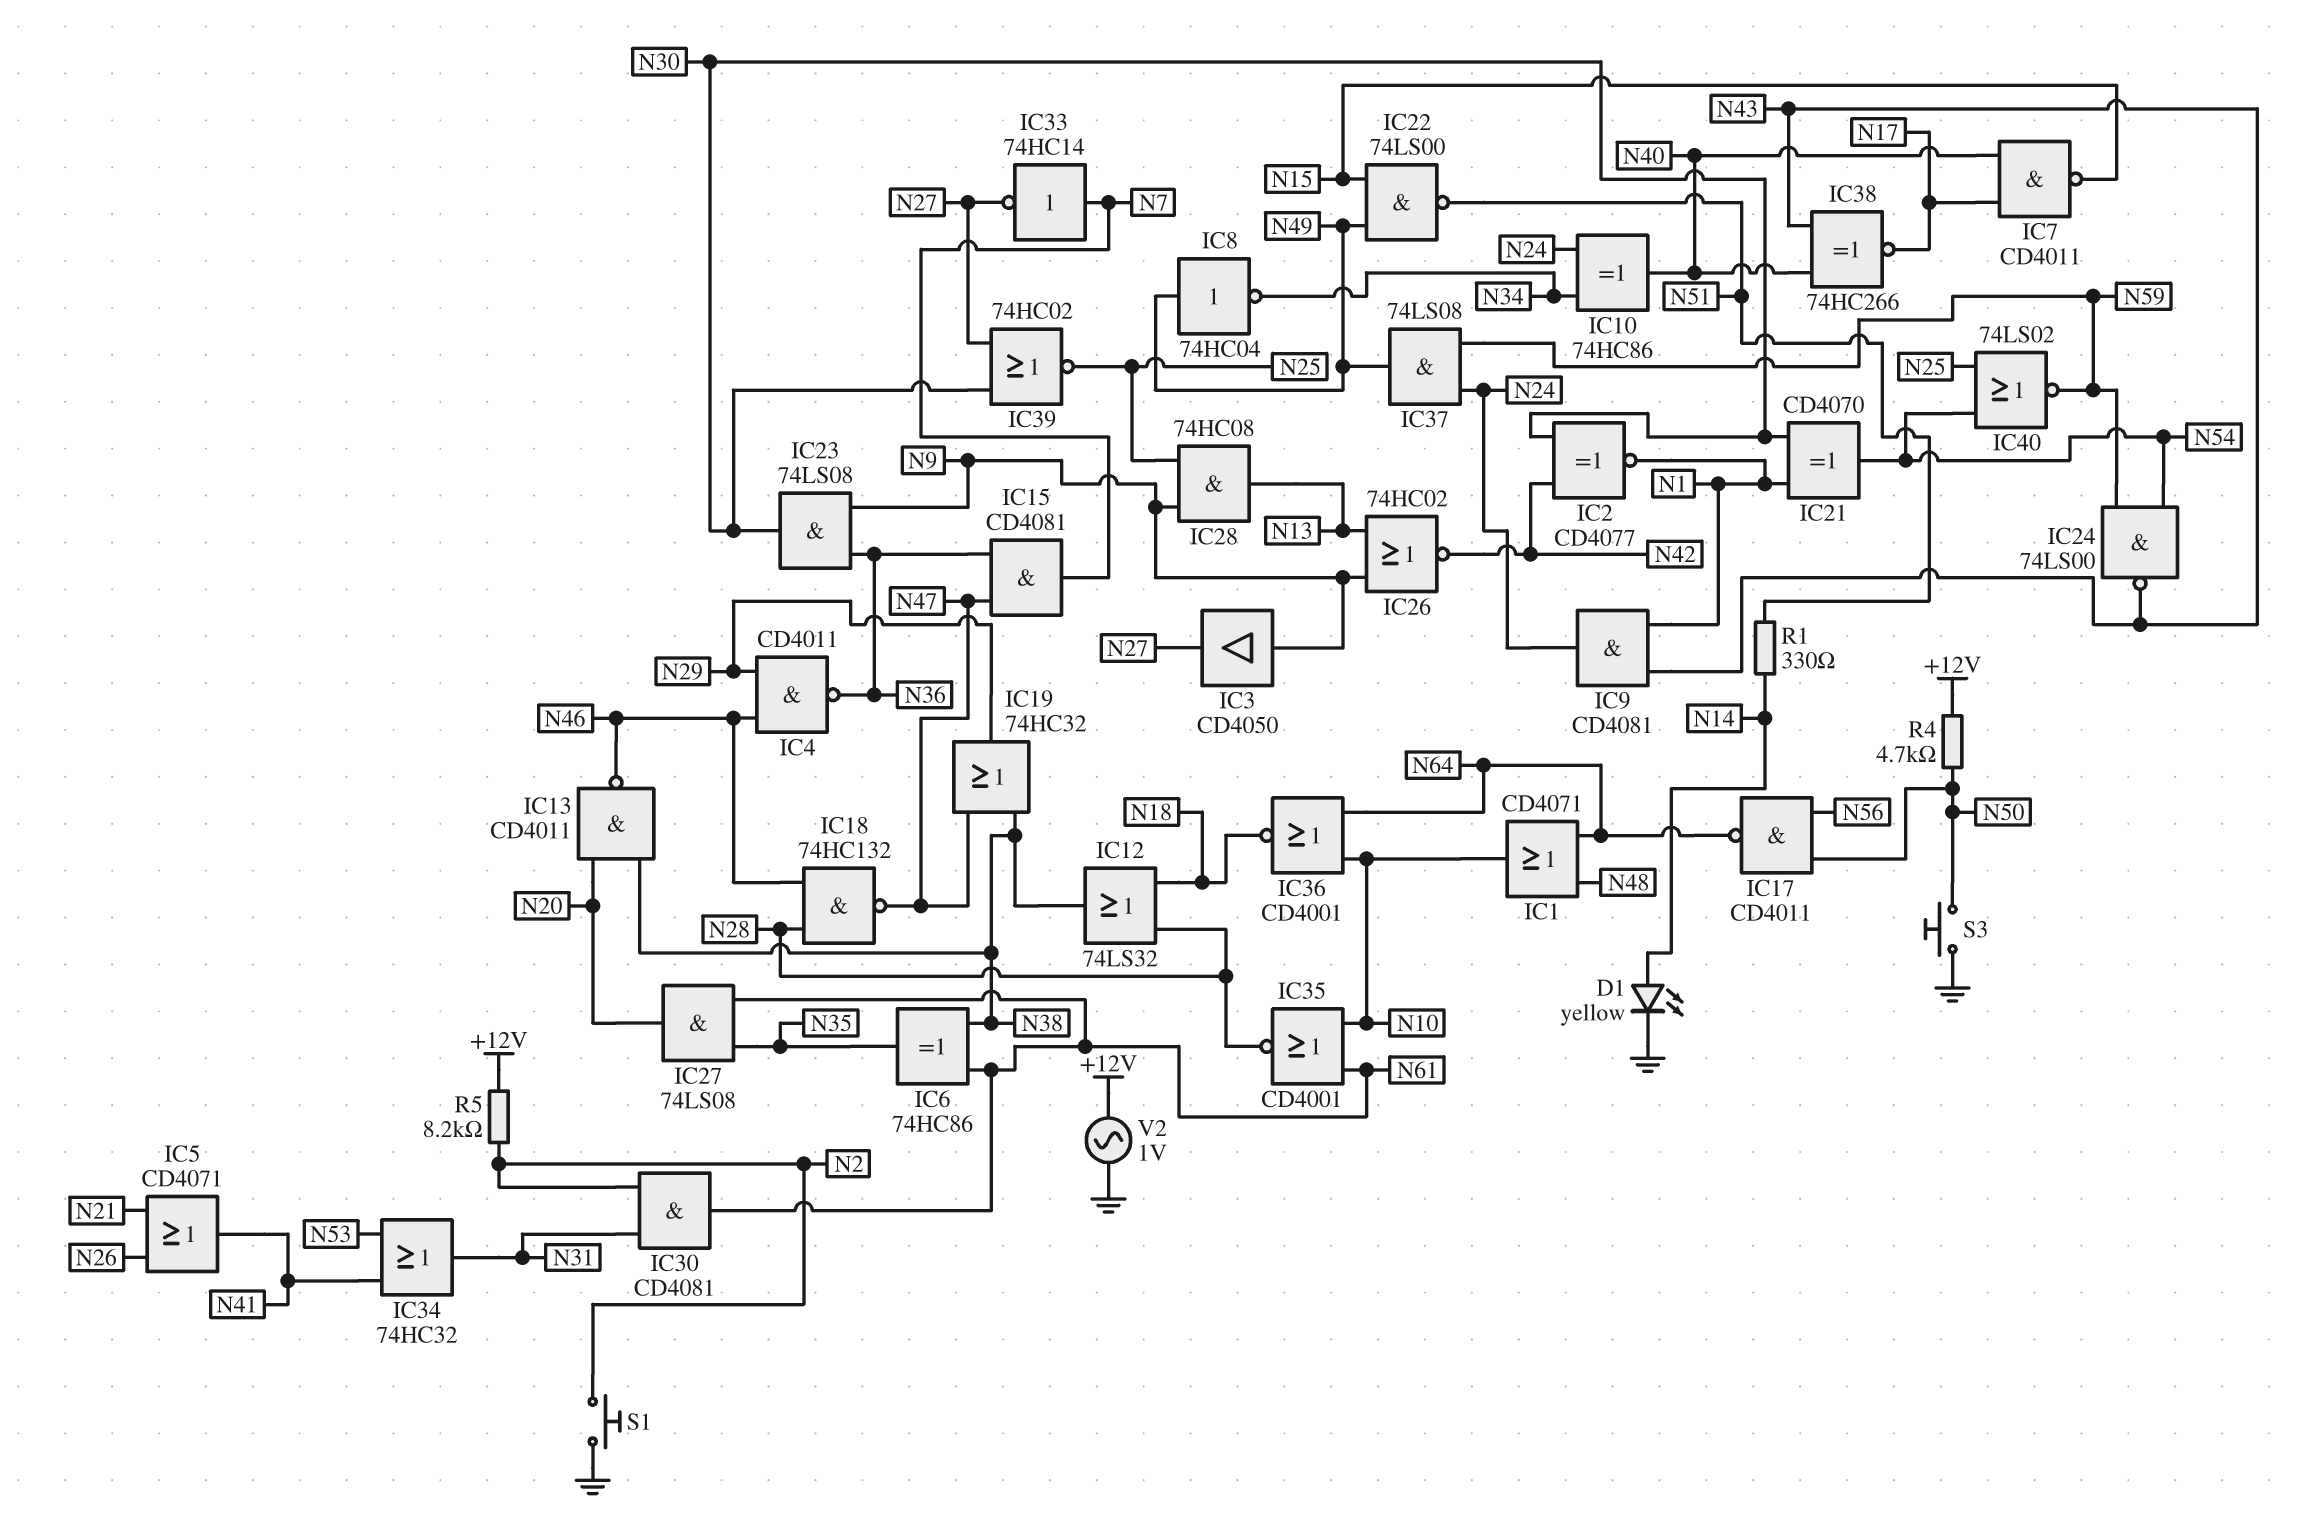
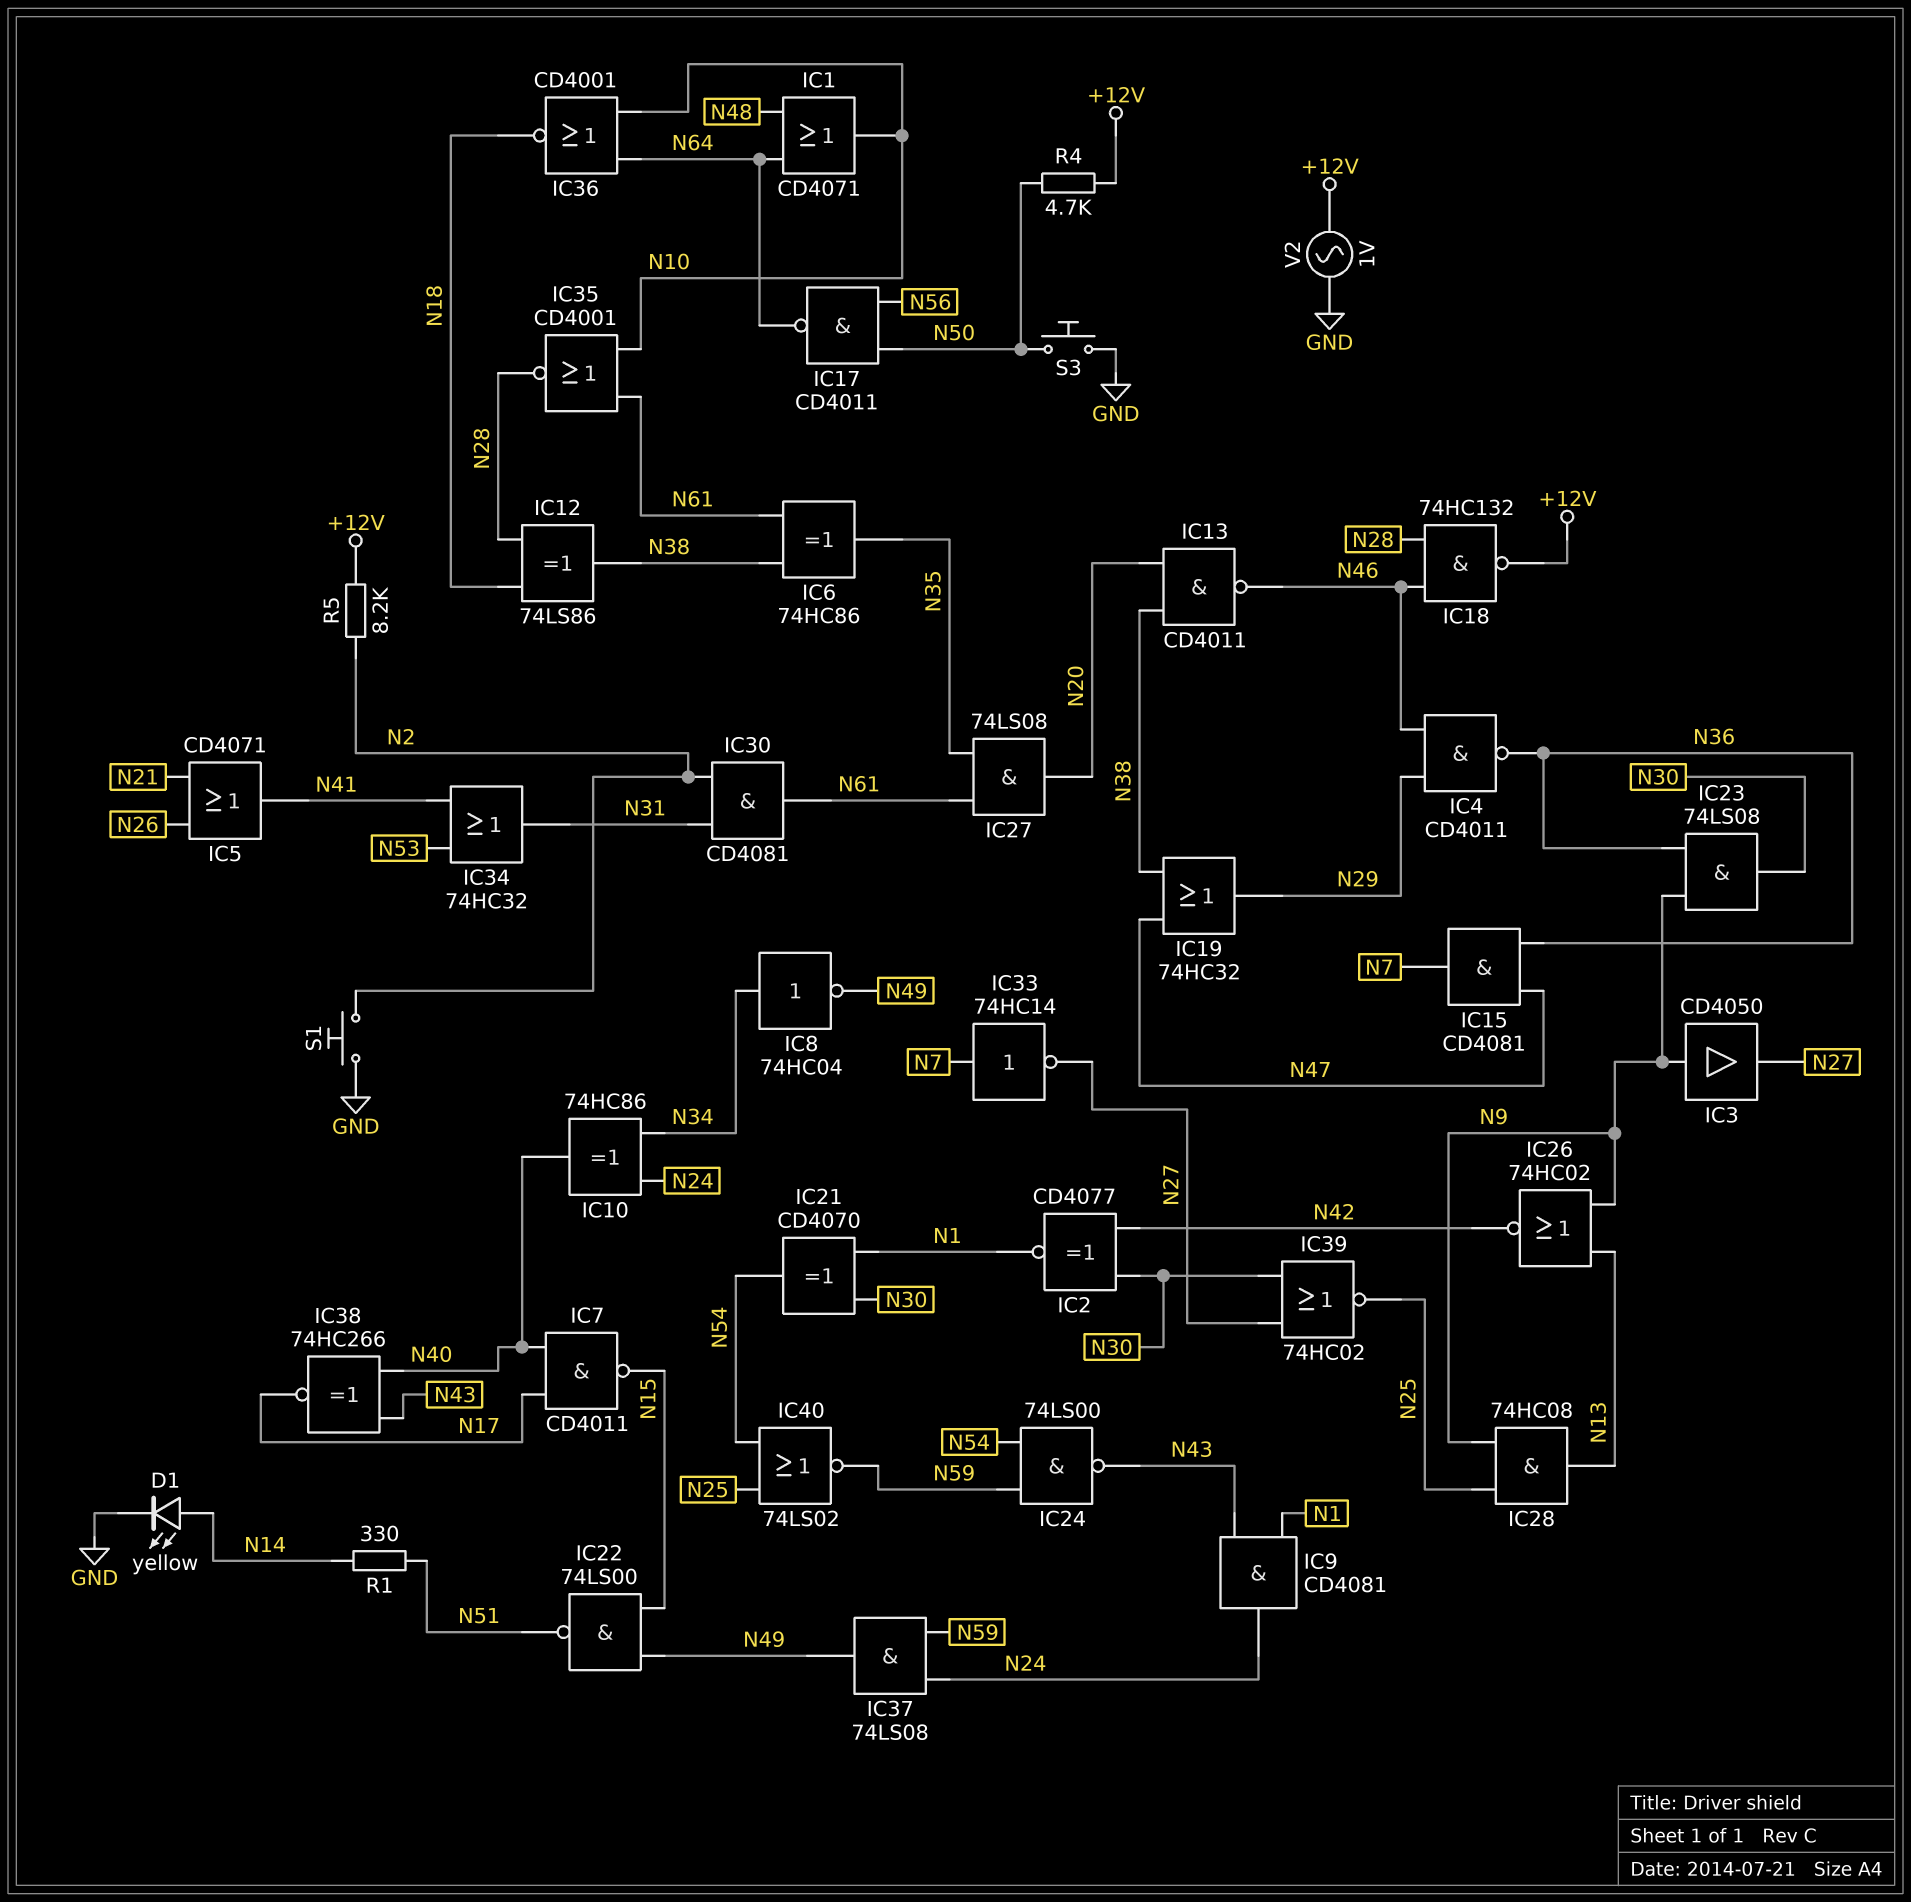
IC8: NOT 74HC04 (in N49, out N34) -> NOT 74HC04 (in N34, out N49)
IC12: OR 74LS32 (in N18, in N28, out N38) -> XOR 74LS86 (in N18, in N28, out N38)
IC18: NAND 74HC132 (in N28, in N46, out N47) -> NAND 74HC132 (in N28, in N46, out +12V)

